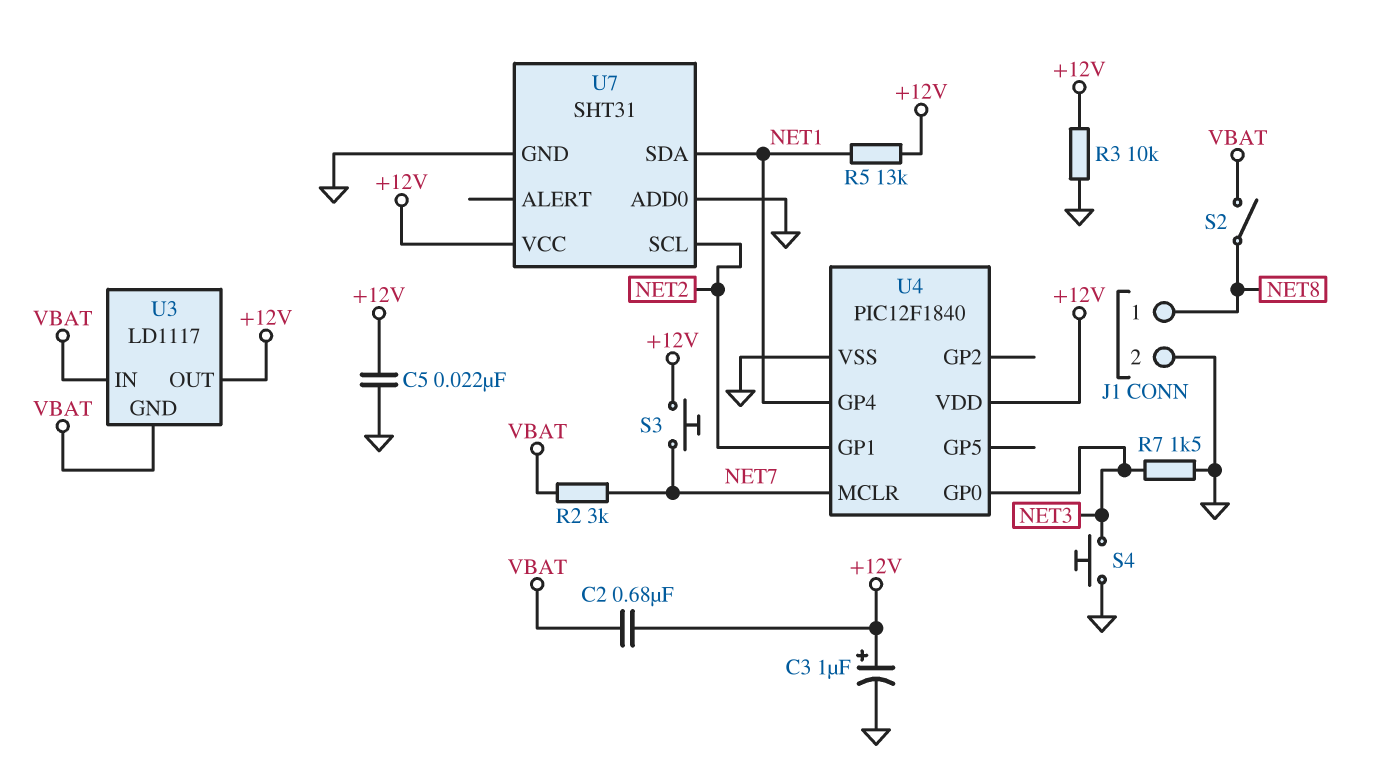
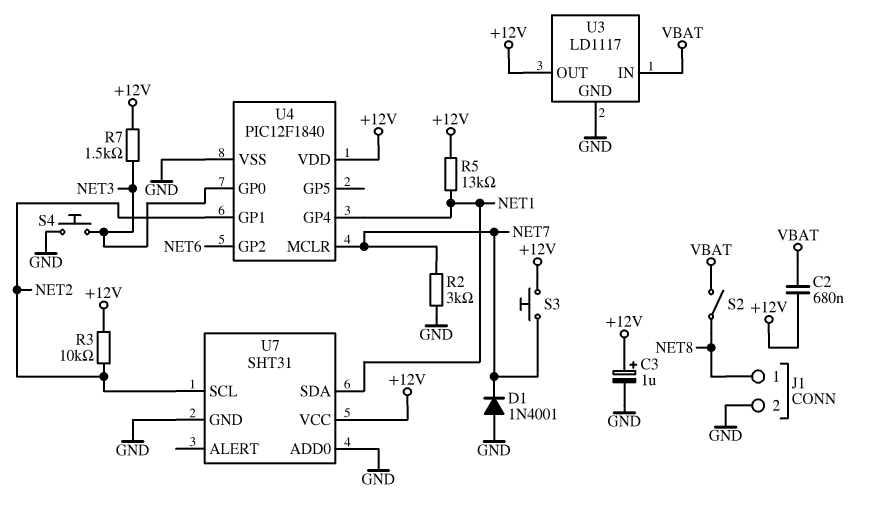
C5: 22nF (+12V, GND) -> none
D1: none -> diode 1N4001 (A GND, K NET7)
R2: 3k (NET7, VBAT) -> 3k (GND, NET7)
R3: 10k (+12V, GND) -> 10k (+12V, NET2)
R7: 1.5k (GND, NET3) -> 1.5k (+12V, NET3)
U3 pin GND: VBAT -> GND
U4 pin GP2: none -> NET6

